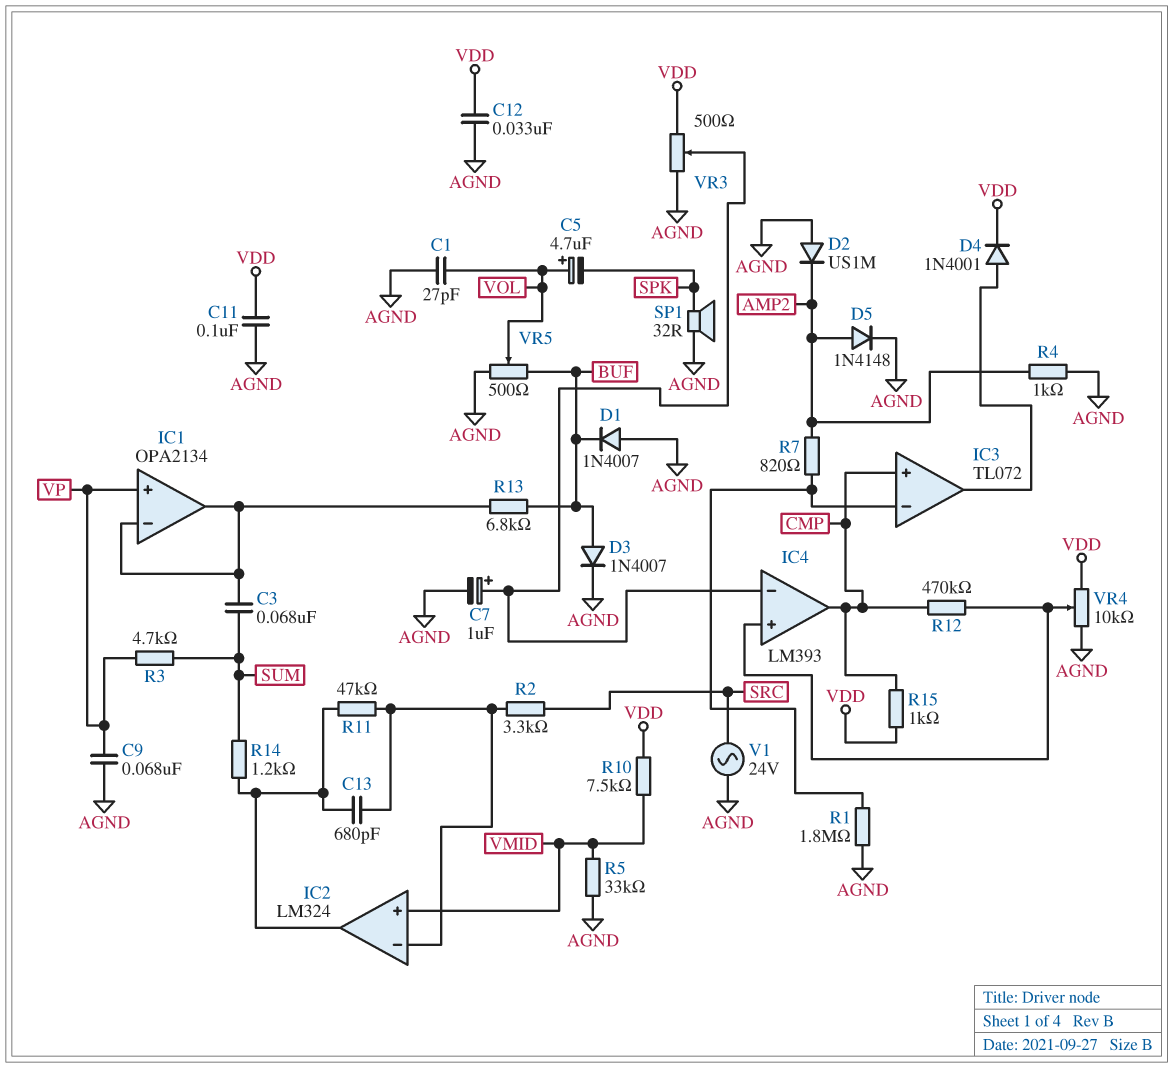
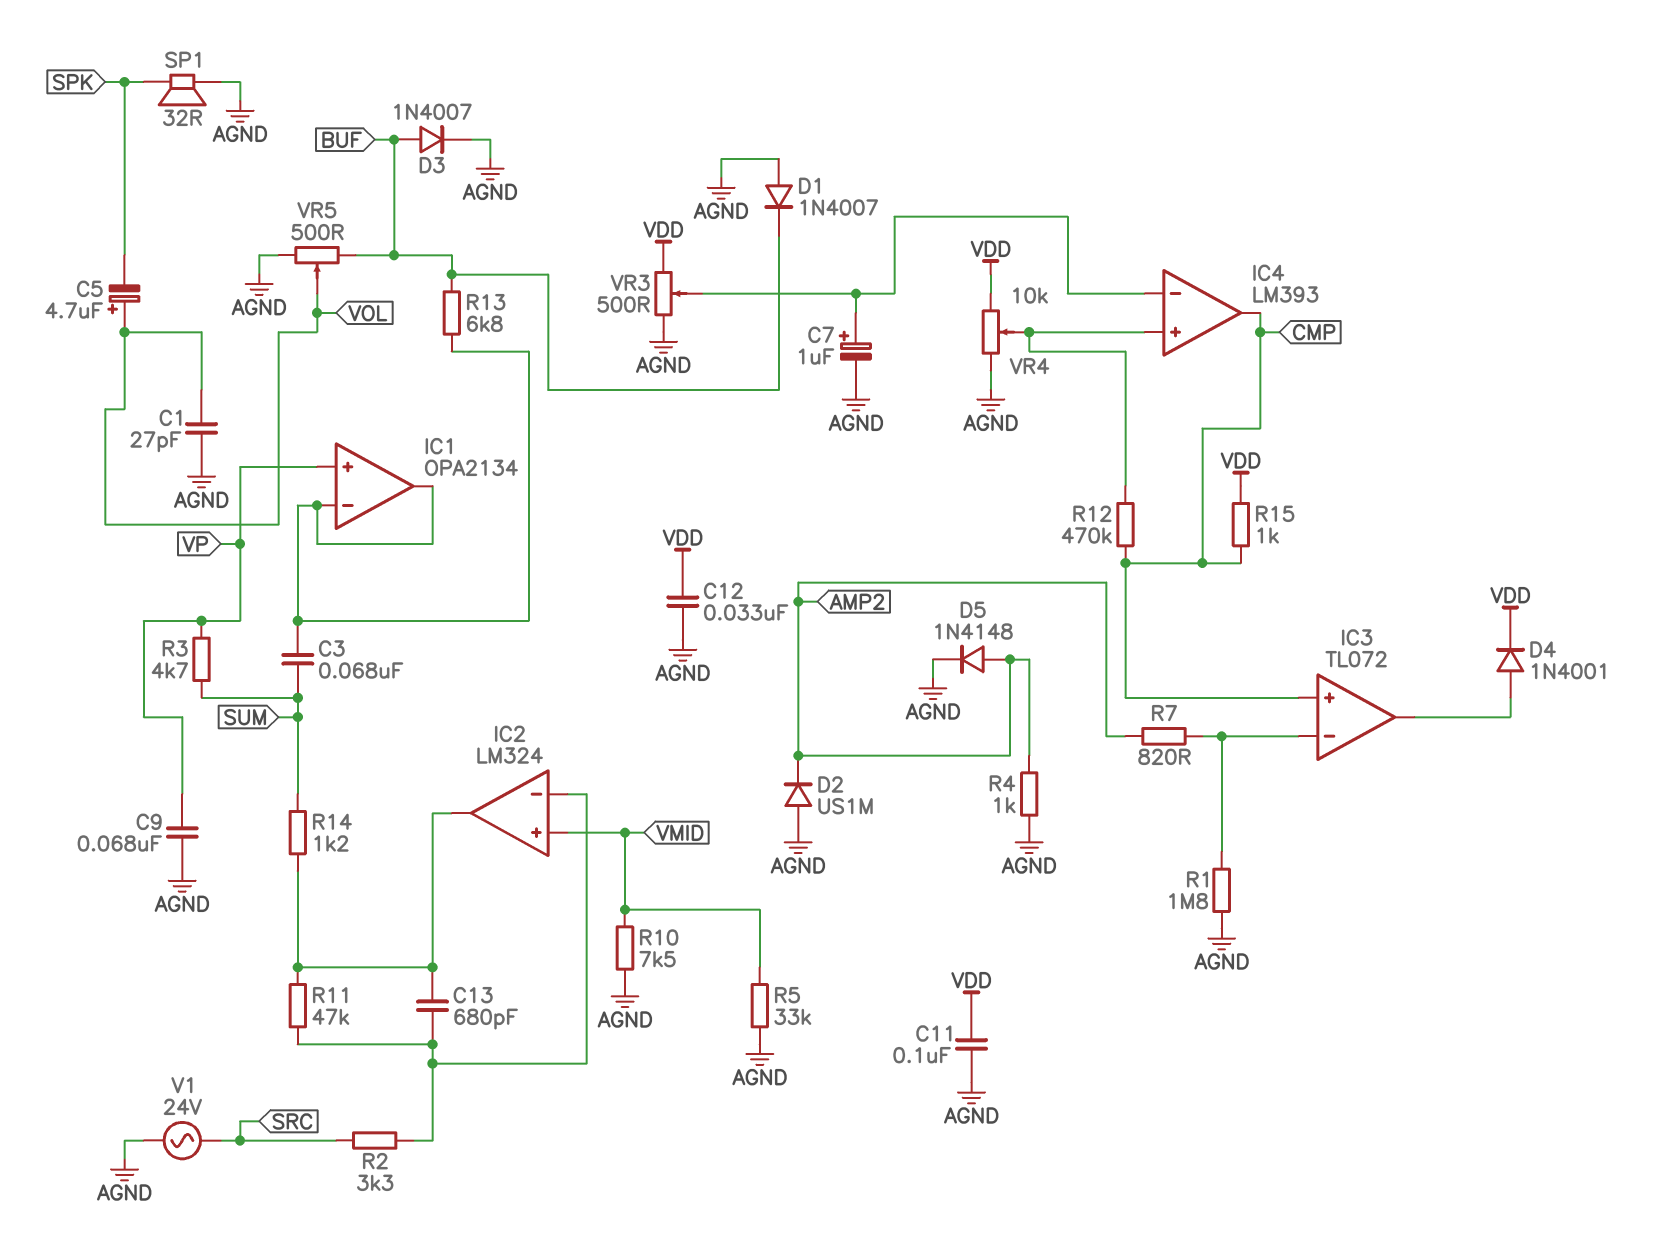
R10: 7.5k (VDD, VMID) -> 7.5k (AGND, VMID)

